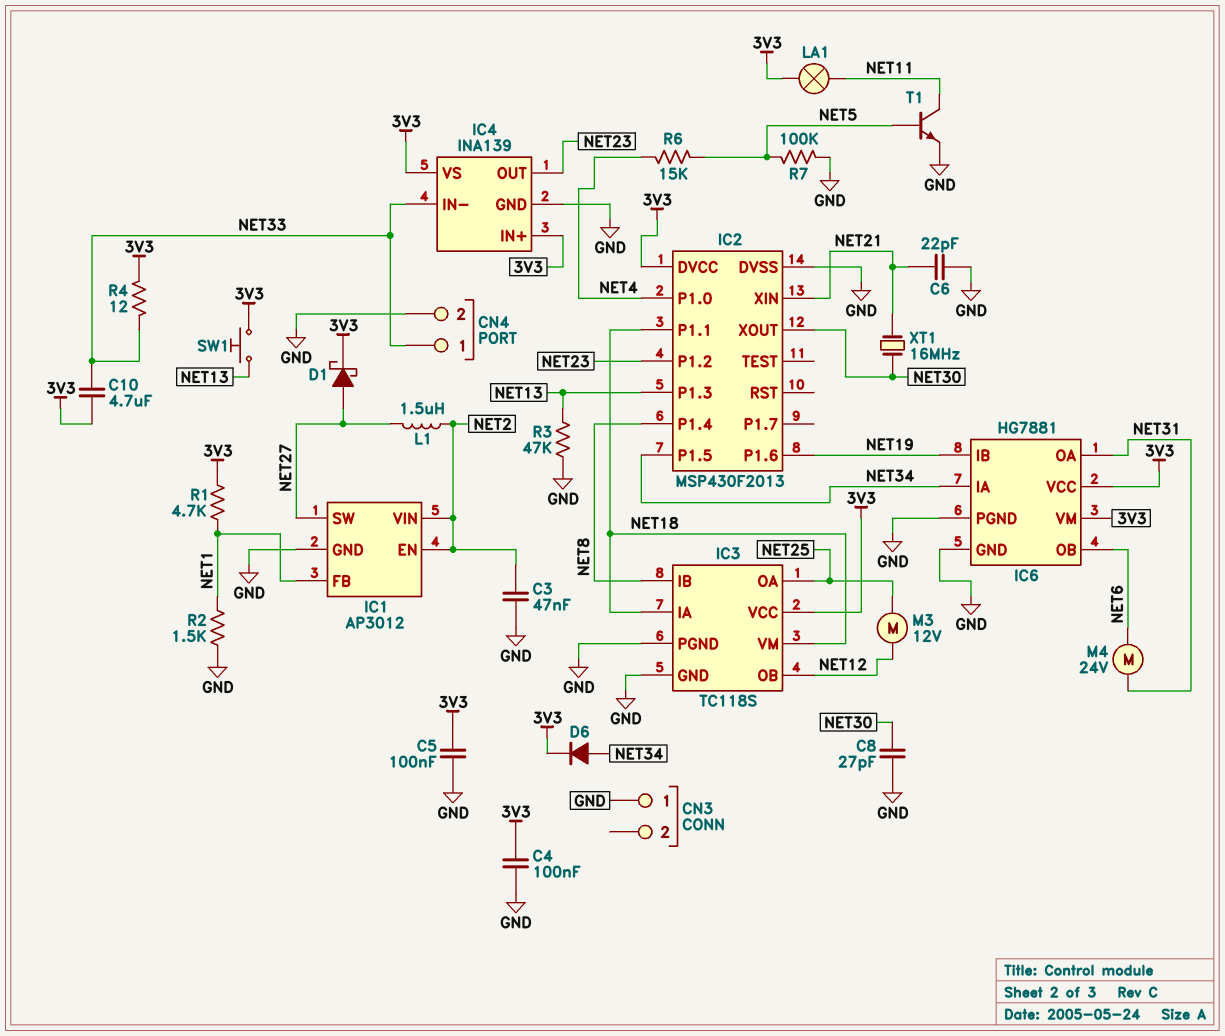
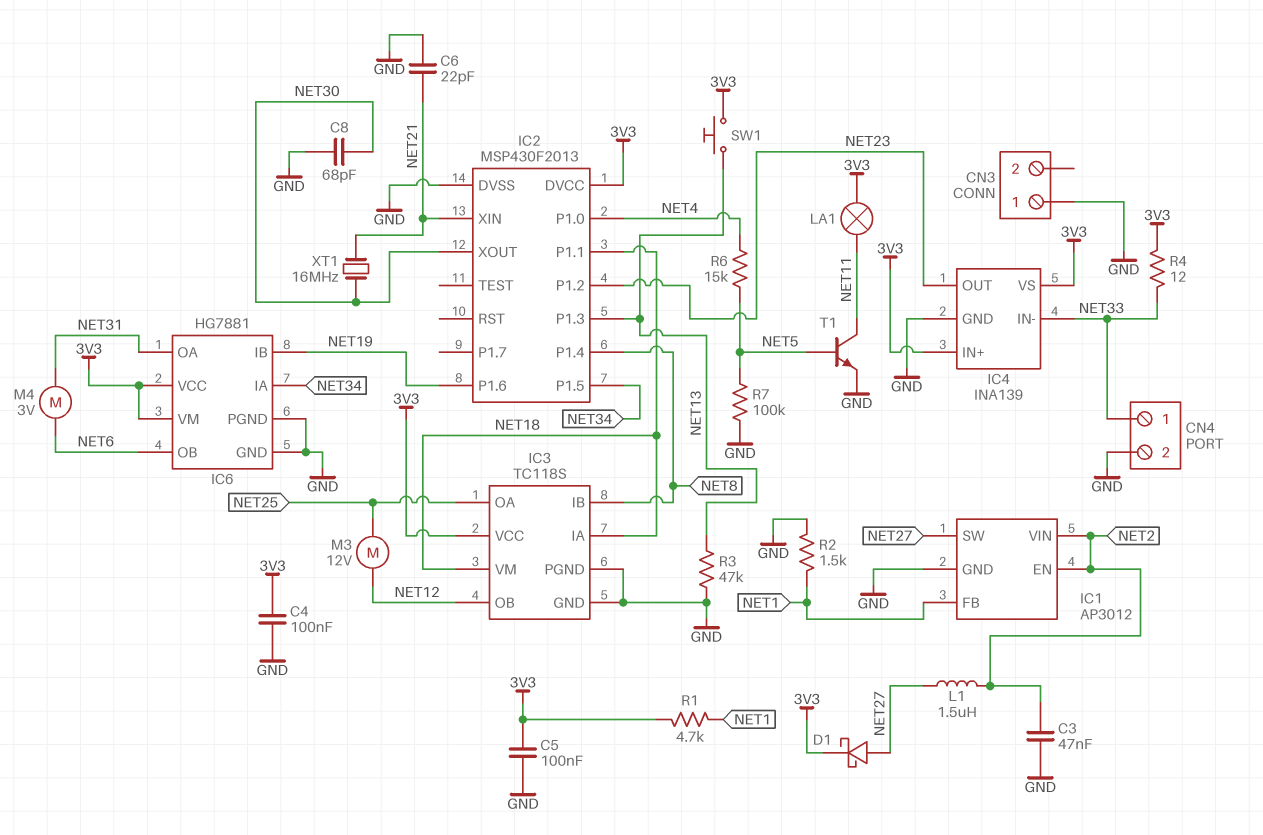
C8: 27pF (GND, NET30) -> 68pF (GND, NET30)
C10: 4.7uF (3V3, NET33) -> none
D6: diode (A NET34, K 3V3) -> none
M4: motor 24V (NET6, NET31) -> motor 3V (NET6, NET31)

